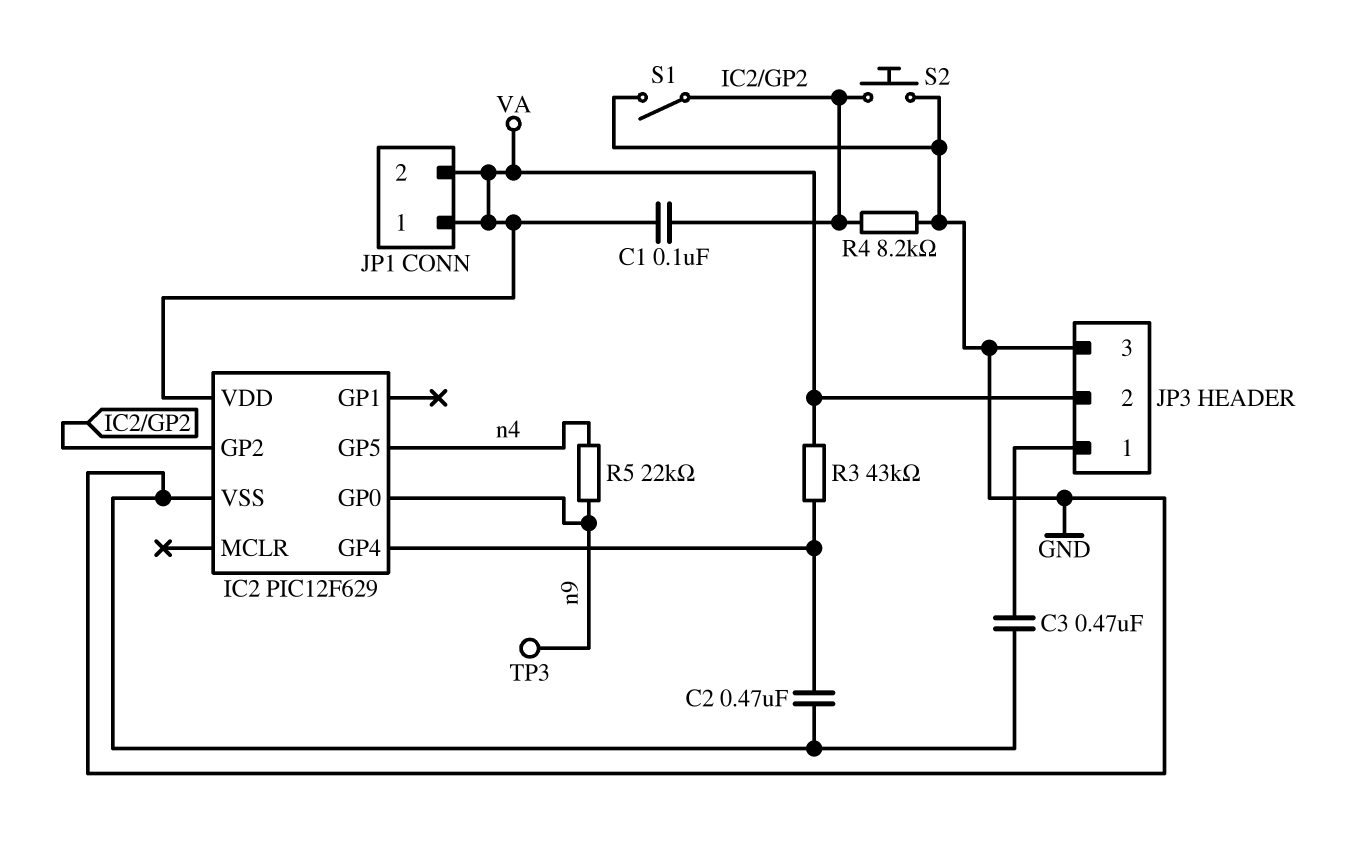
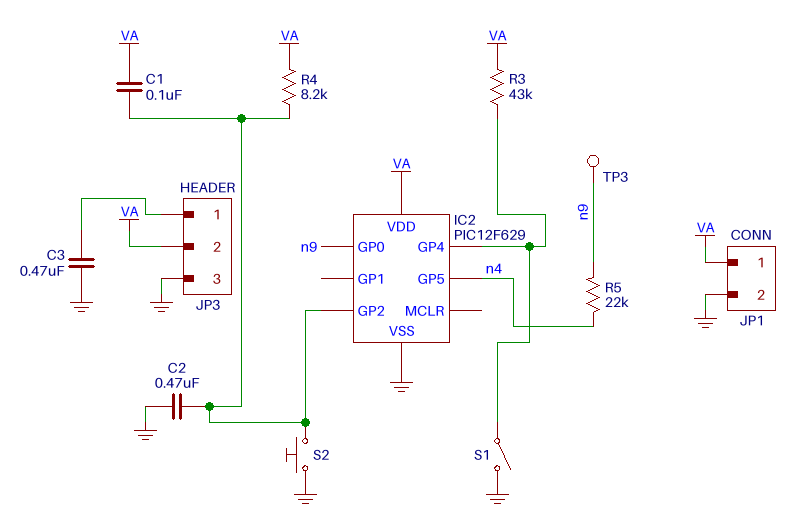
C2: 470nF (GND, IC2/GP4) -> 470nF (GND, IC2/GP2)
JP1 pin 2: VA -> GND
R4: 8.2k (GND, IC2/GP2) -> 8.2k (IC2/GP2, VA)
S1: switch (GND, IC2/GP2) -> switch (GND, IC2/GP4)

